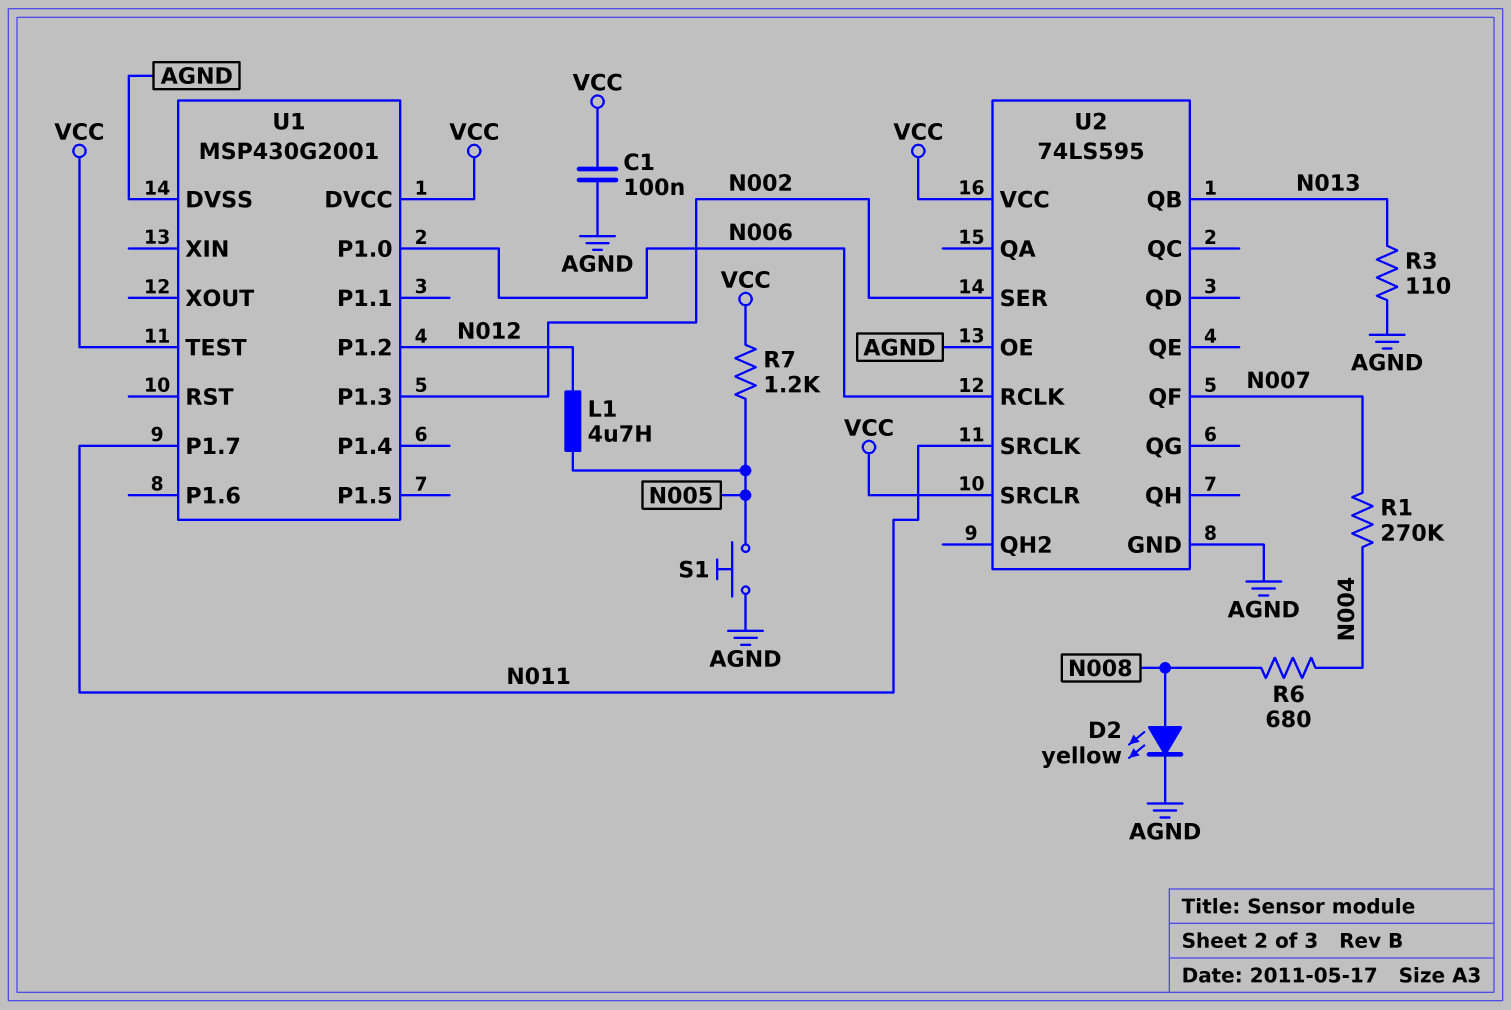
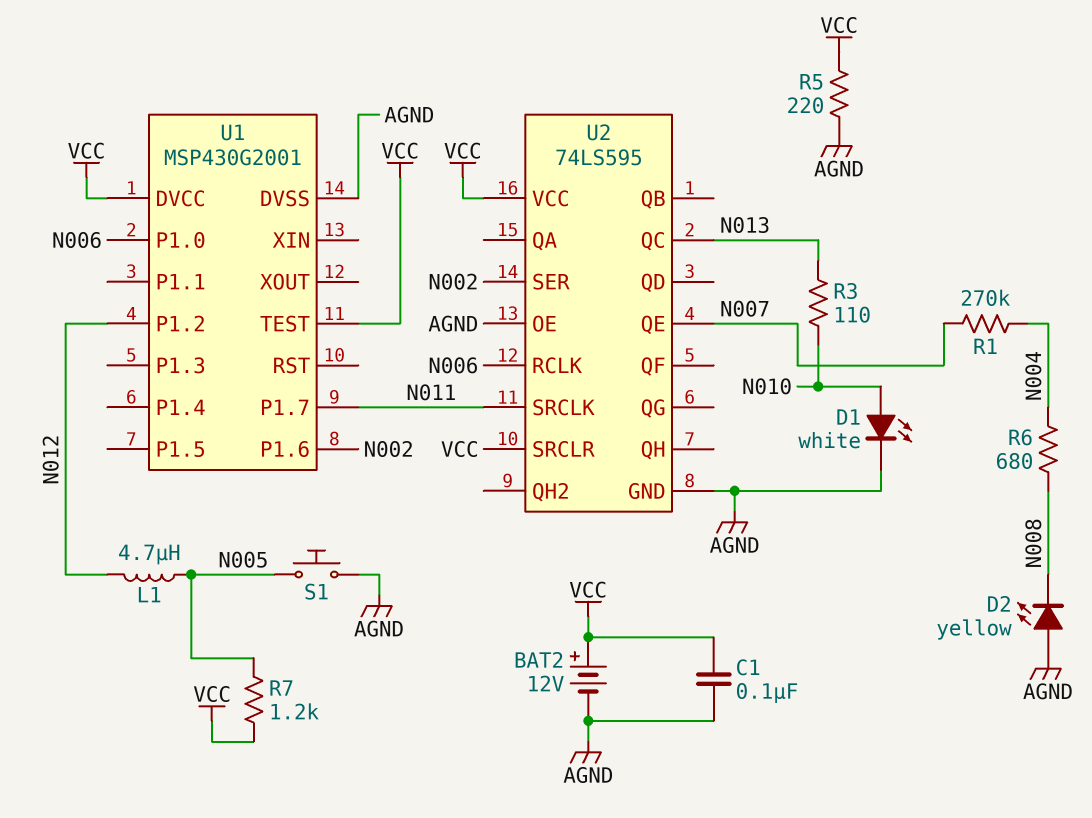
BAT2: none -> 12V (plus VCC, minus AGND)
D1: none -> LED white (A N010, K AGND)
D2: LED yellow (A N008, K AGND) -> LED yellow (A AGND, K N008)
R3: 110 (AGND, N013) -> 110 (N010, N013)
R5: none -> 220 (AGND, VCC)
U1 pin P1.3: N002 -> none
U1 pin P1.6: none -> N002
U2 pin QB: N013 -> none
U2 pin QC: none -> N013
U2 pin QE: none -> N007
U2 pin QF: N007 -> none

